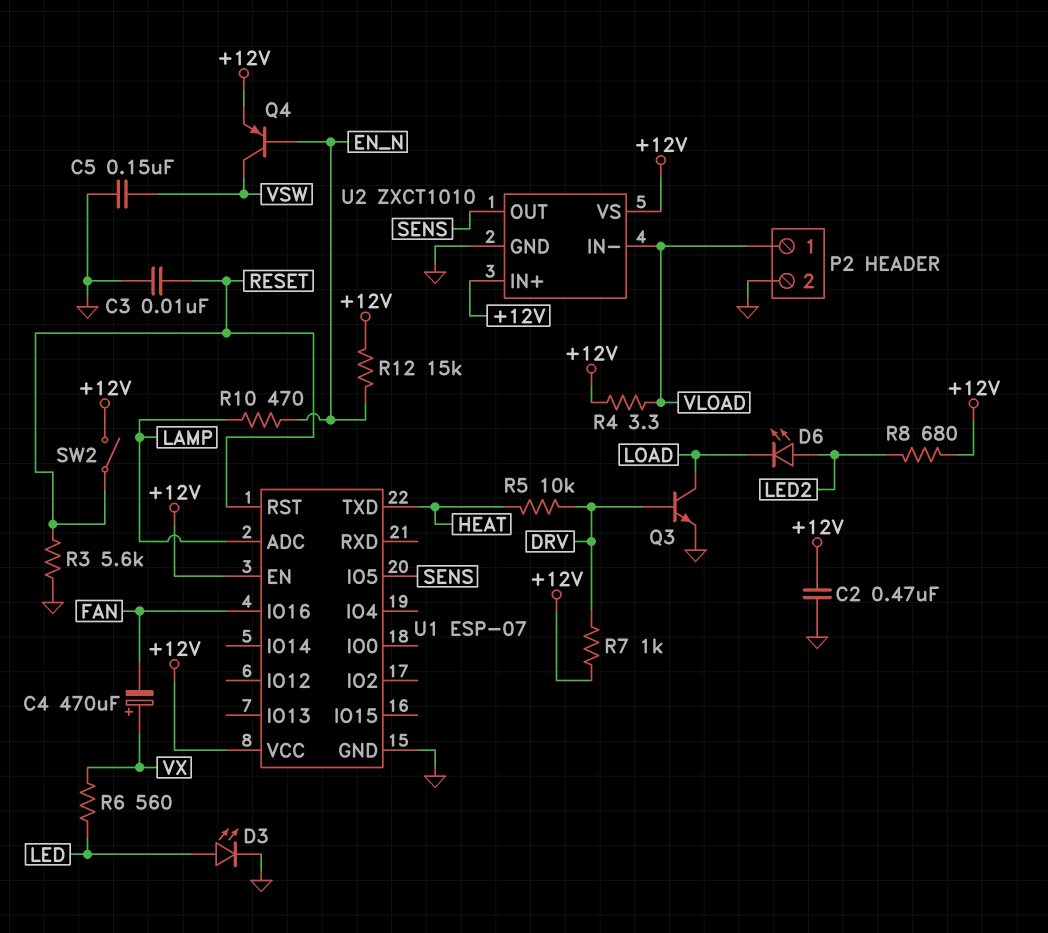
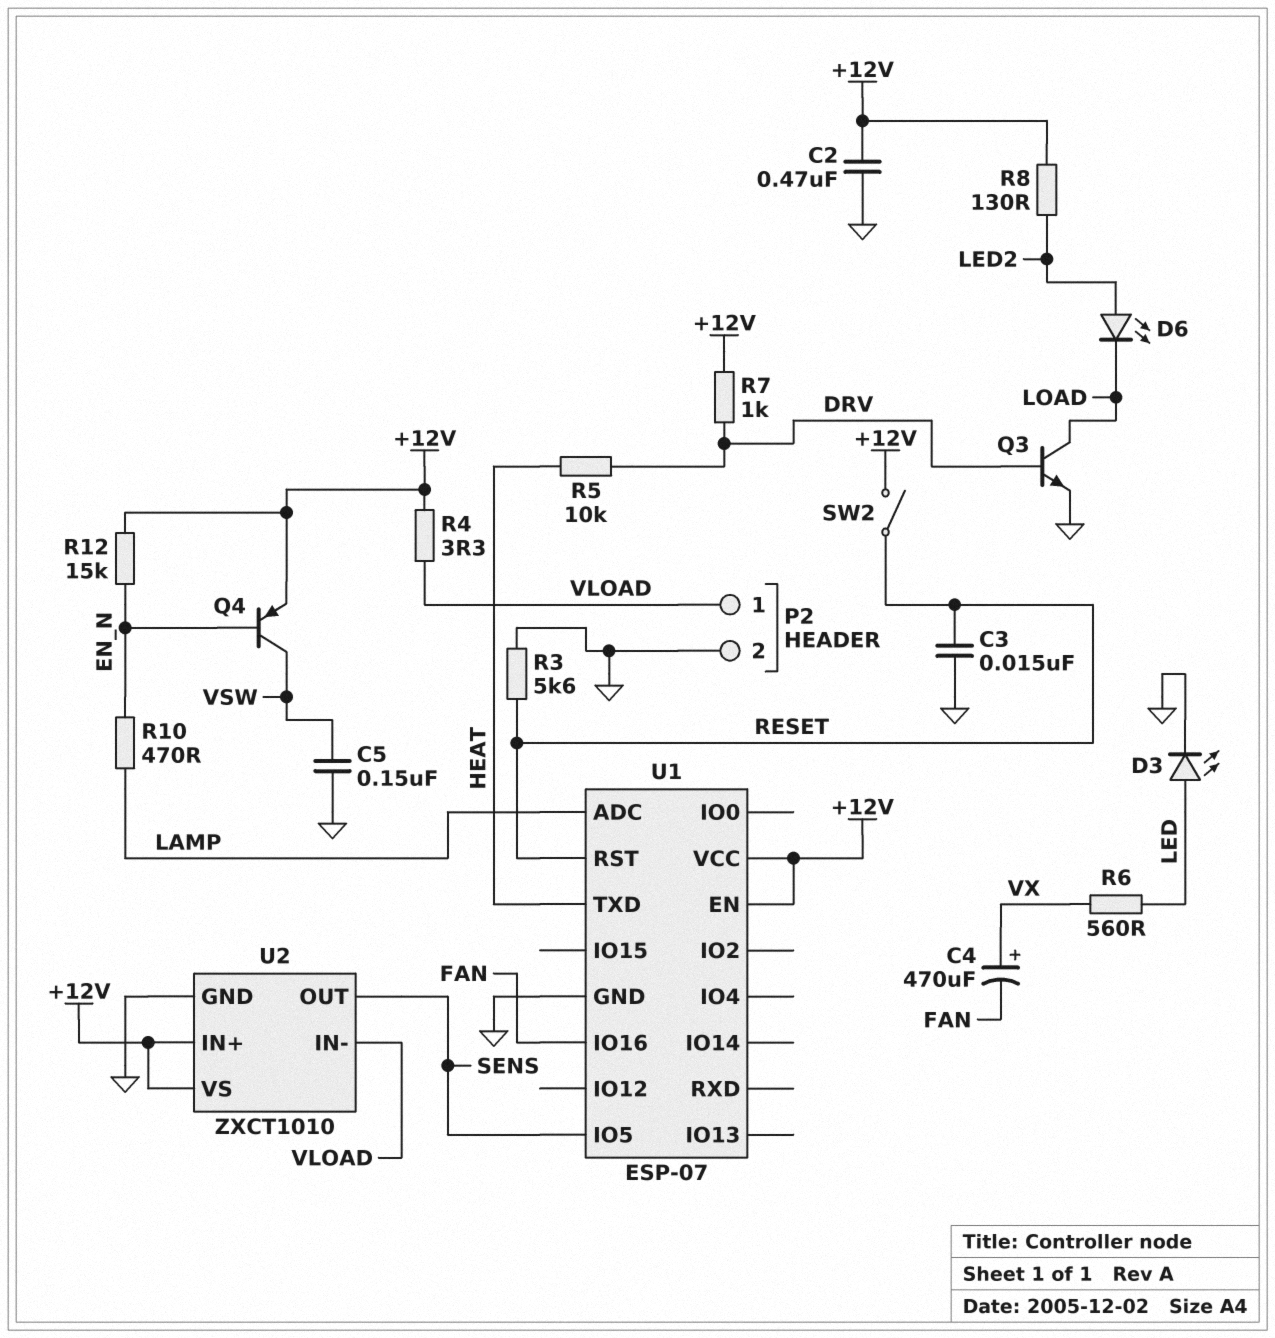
C3: 10nF (GND, RESET) -> 15nF (GND, RESET)
R8: 680 (+12V, LED2) -> 130 (+12V, LED2)

